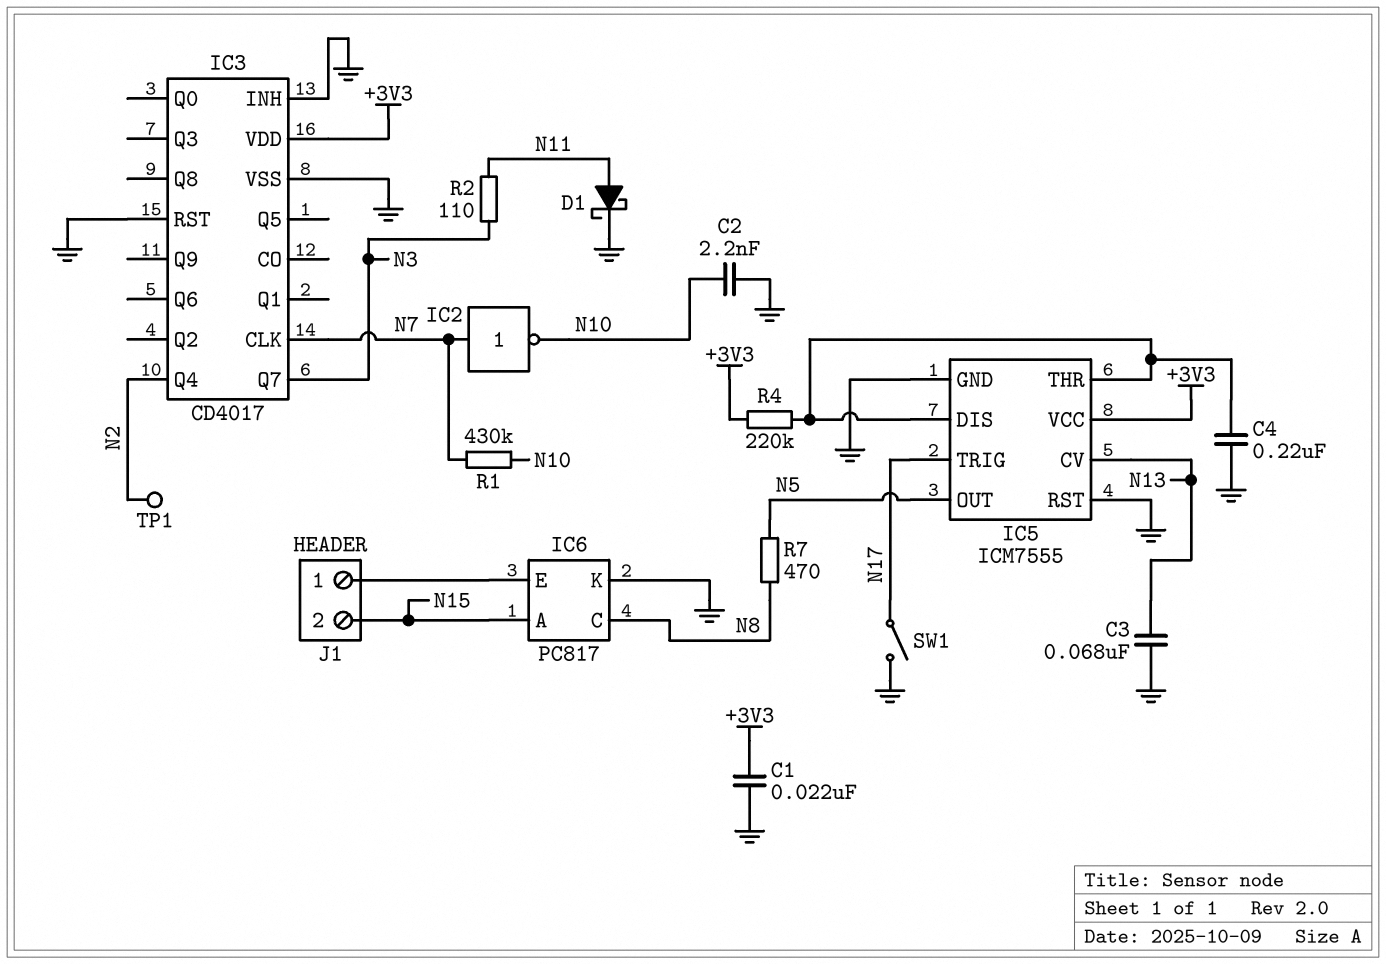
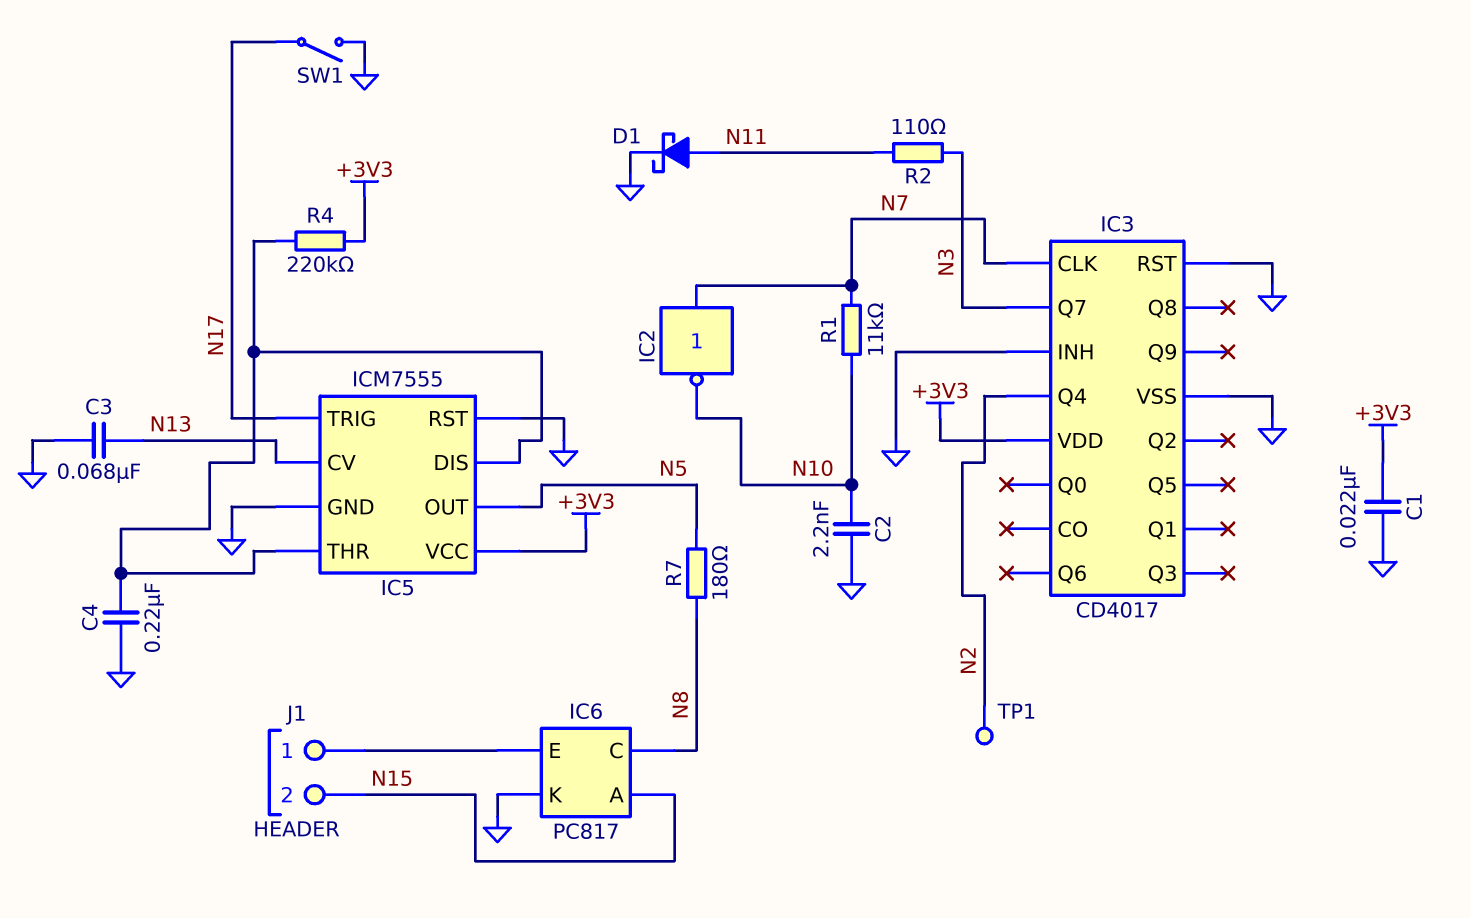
R1: 430k (N7, N10) -> 11k (N7, N10)
R7: 470 (N5, N8) -> 180 (N5, N8)

